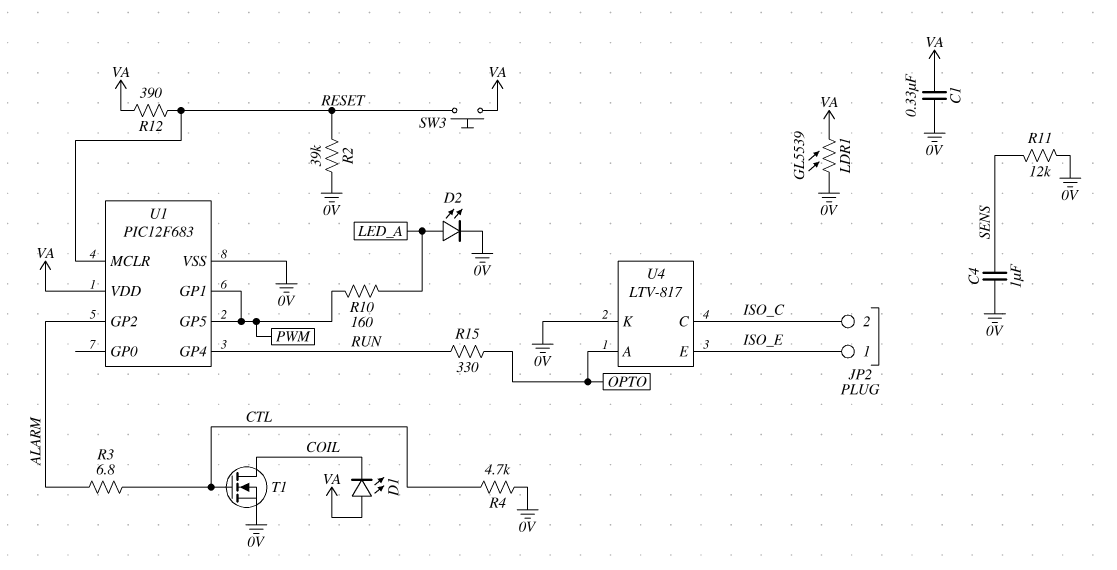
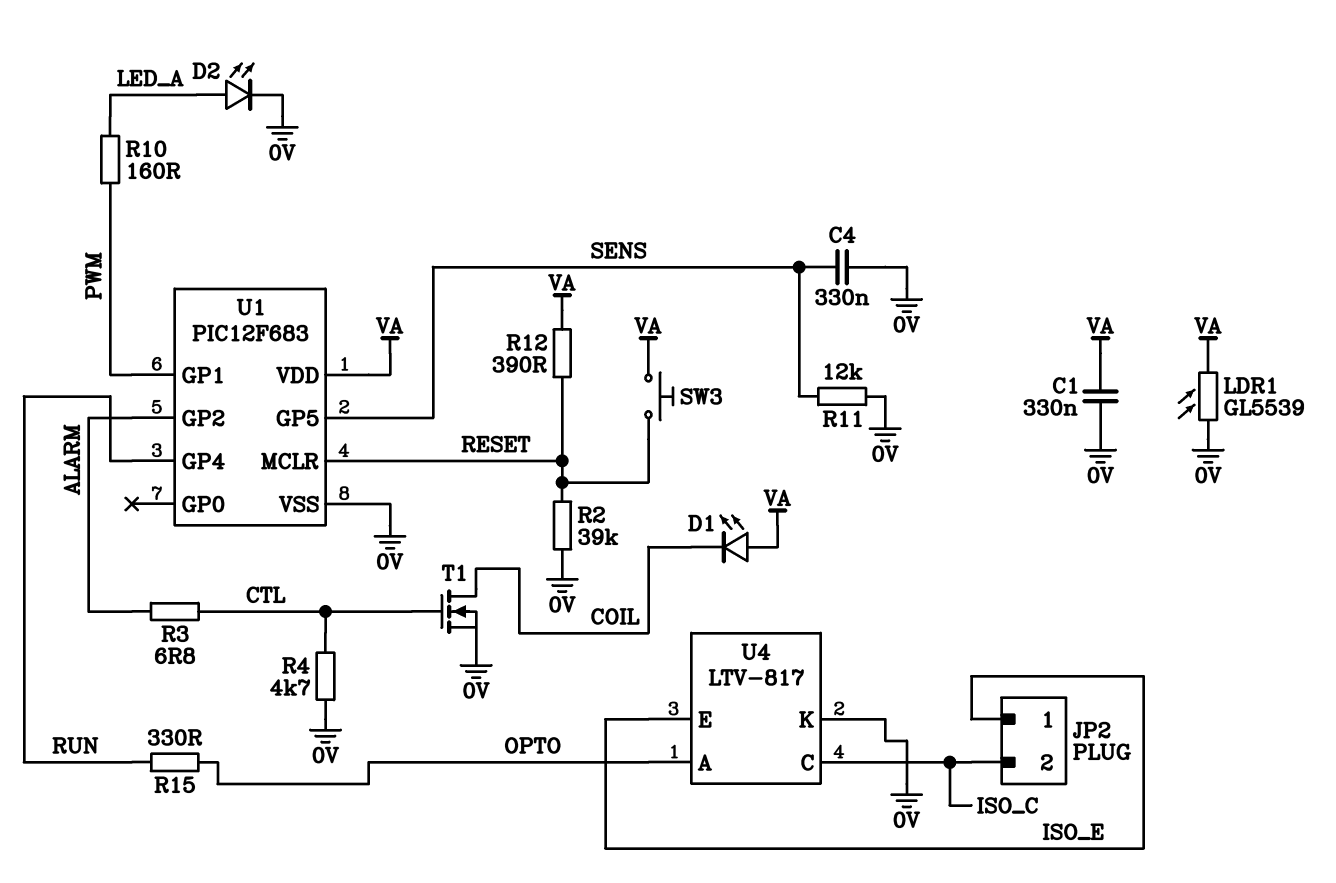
C4: 1uF (0V, SENS) -> 330nF (0V, SENS)
U1 pin GP5: PWM -> SENS

